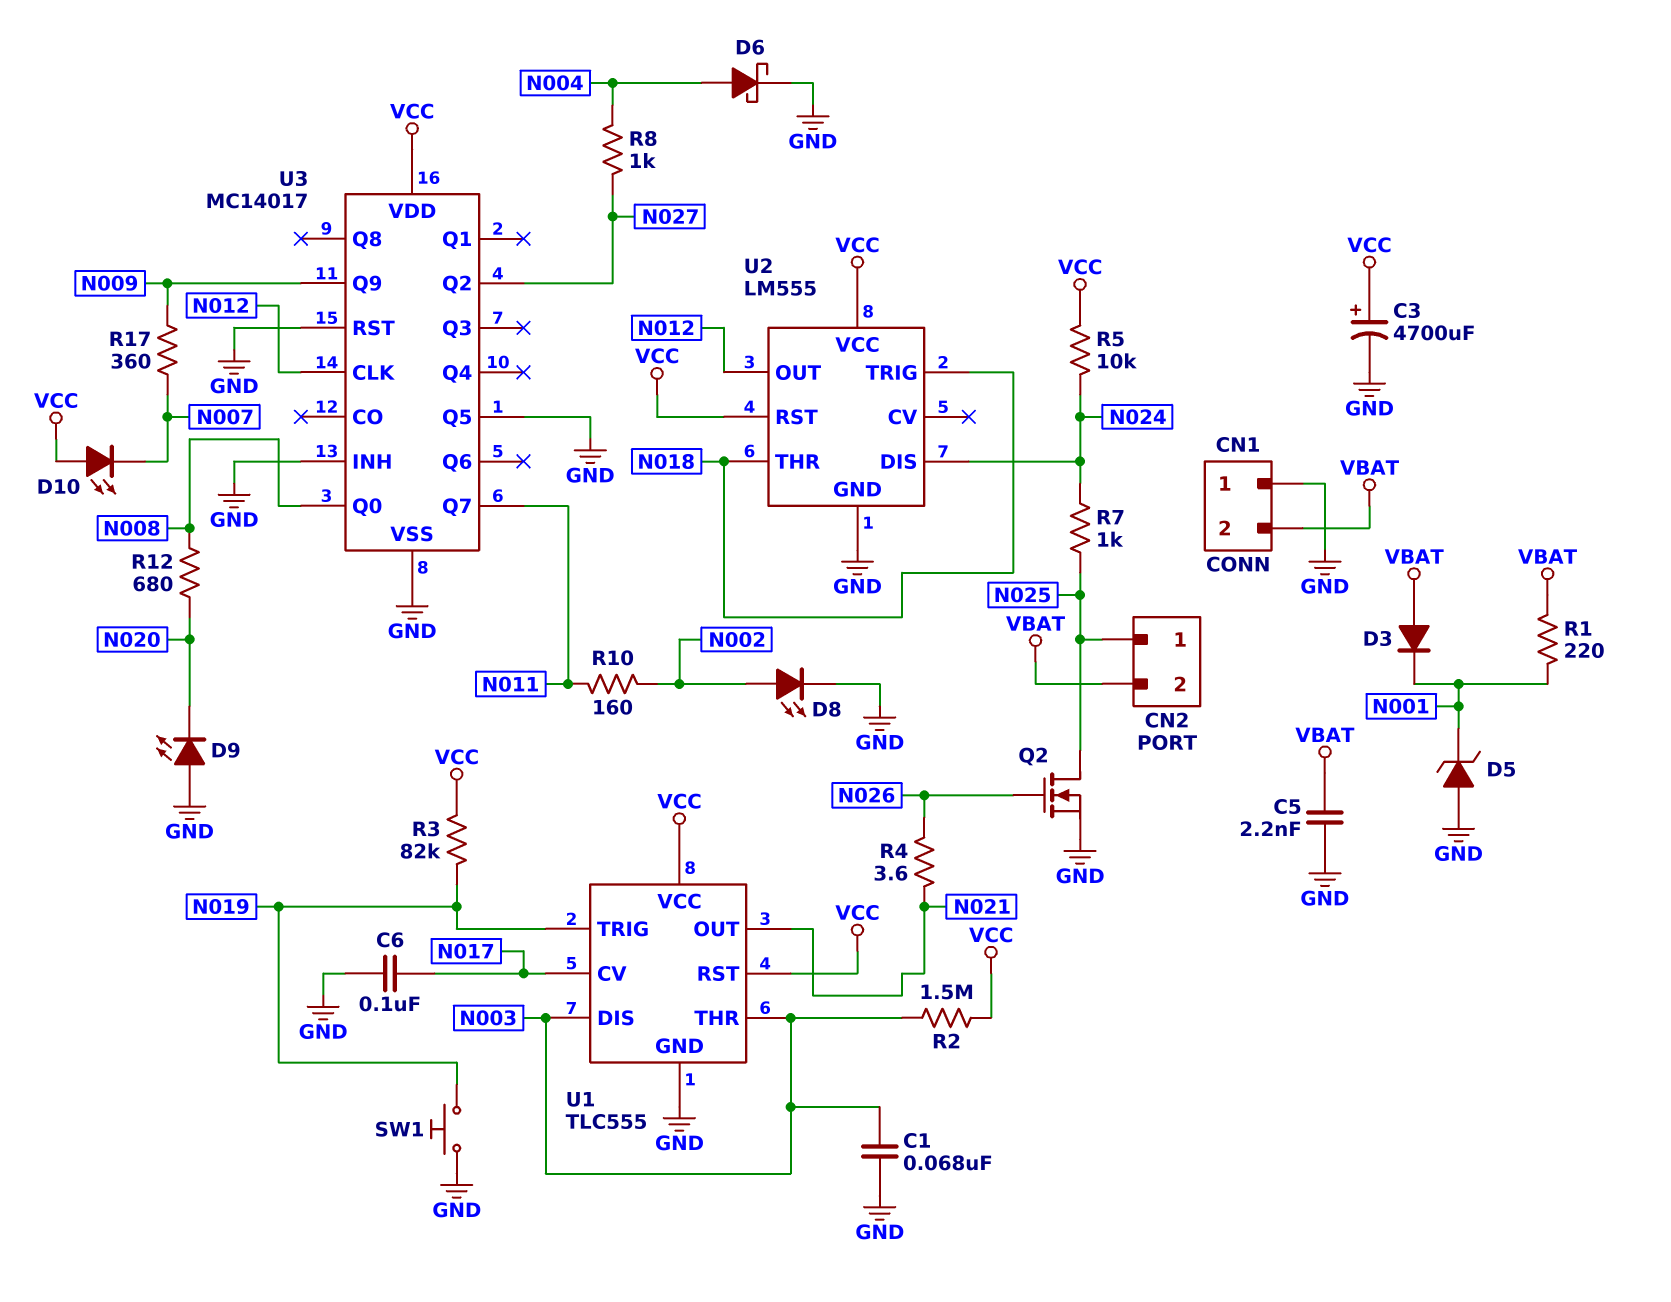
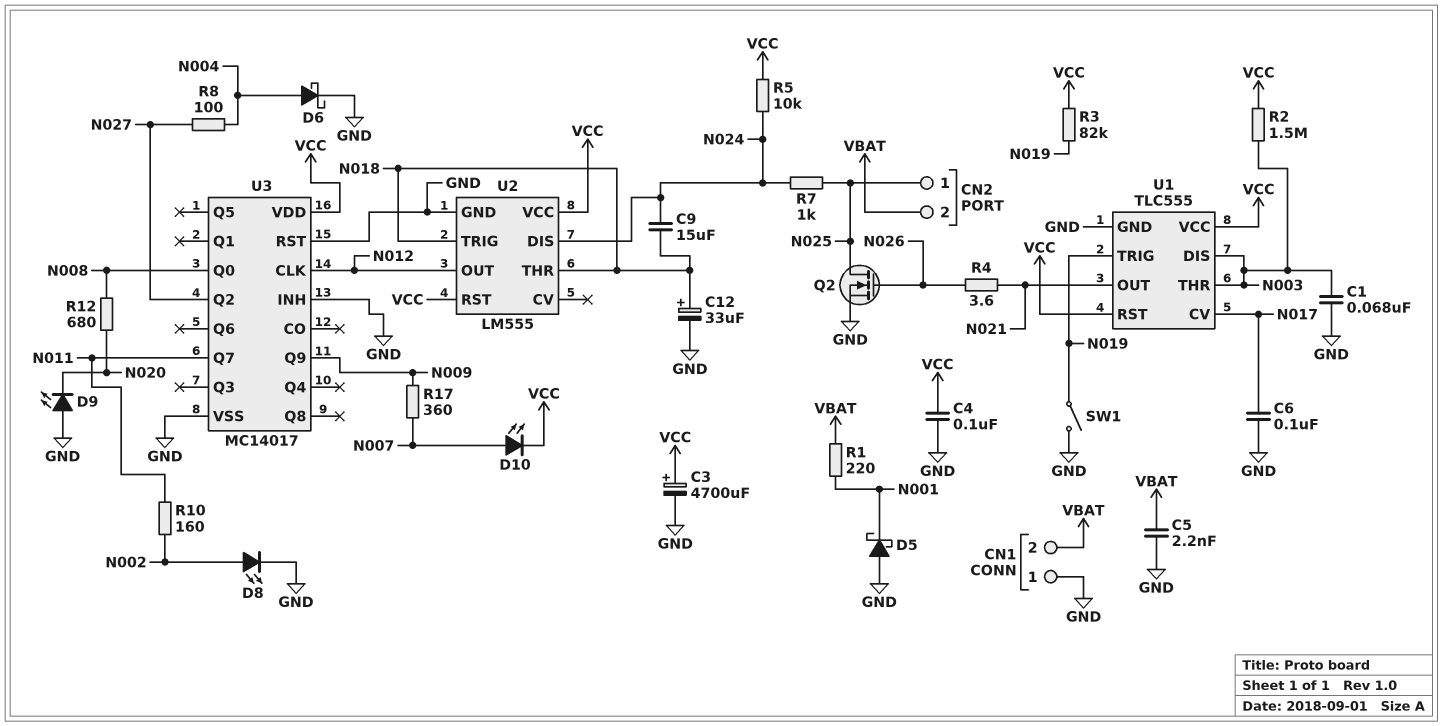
C4: none -> 100nF (GND, VCC)
C9: none -> 15uF (N018, N024)
C12: none -> 33uF (plus N018, minus GND)
D3: diode (A VBAT, K N001) -> none
D5: zener (A GND, K N001) -> schottky (A GND, K N001)
D10: LED (A VCC, K N007) -> LED (A N007, K VCC)
R8: 1k (N004, N027) -> 100 (N004, N027)
SW1: button (GND, N019) -> switch (GND, N019)
U3 pin Q5: GND -> none

